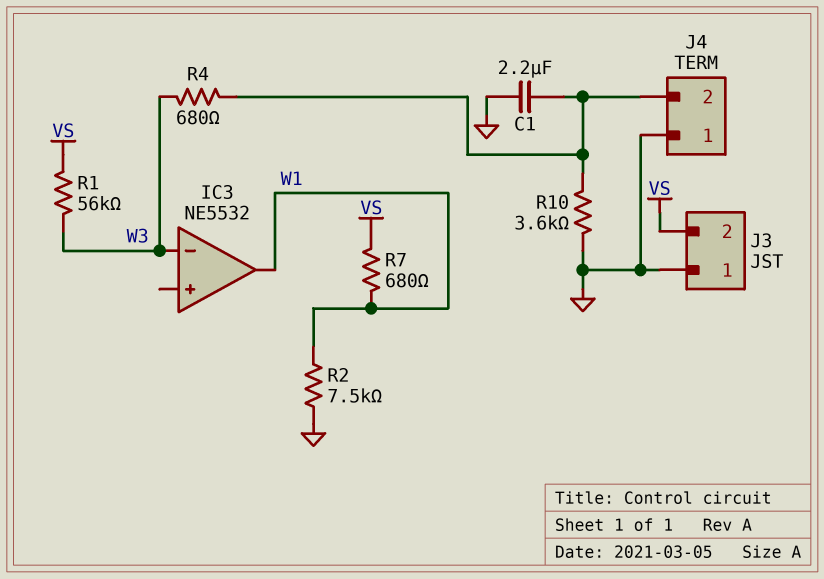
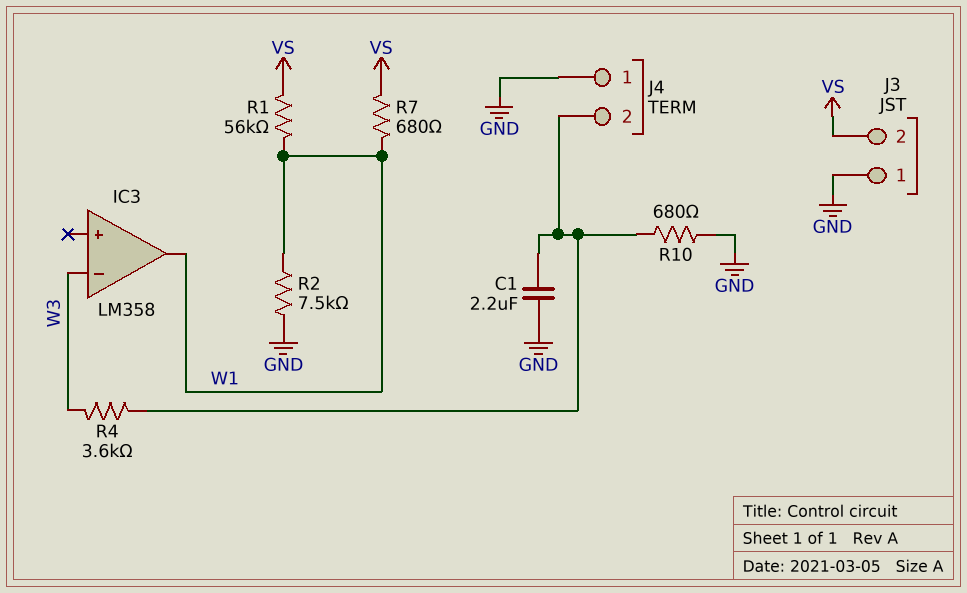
IC3: NE5532 -> LM358
R1: 56k (VS, W3) -> 56k (VS, W1)
R4: 680 (J4/2, W3) -> 3.6k (J4/2, W3)
R10: 3.6k (GND, J4/2) -> 680 (GND, J4/2)

